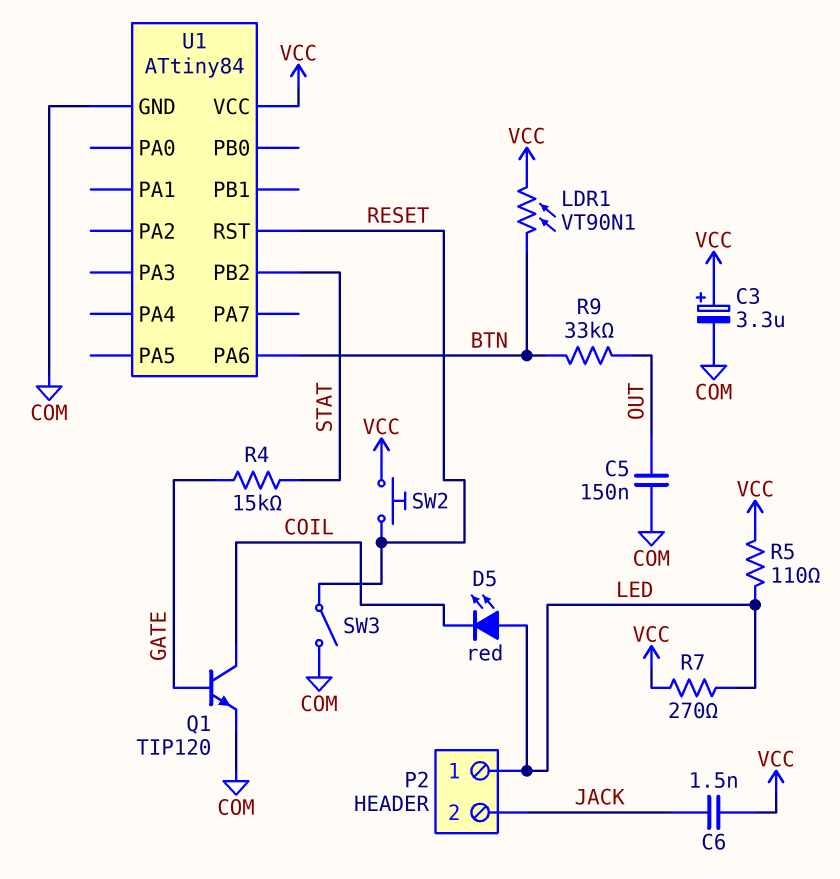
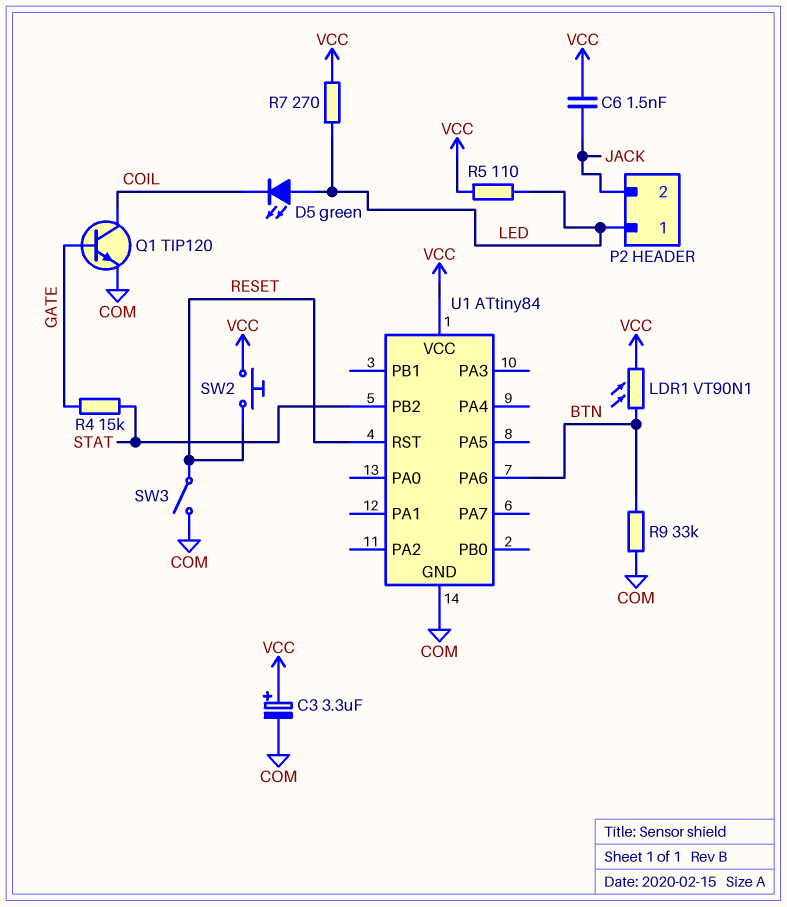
C5: 150nF (COM, OUT) -> none
D5: LED red (A LED, K COIL) -> LED green (A LED, K COIL)
R9: 33k (BTN, OUT) -> 33k (BTN, COM)

